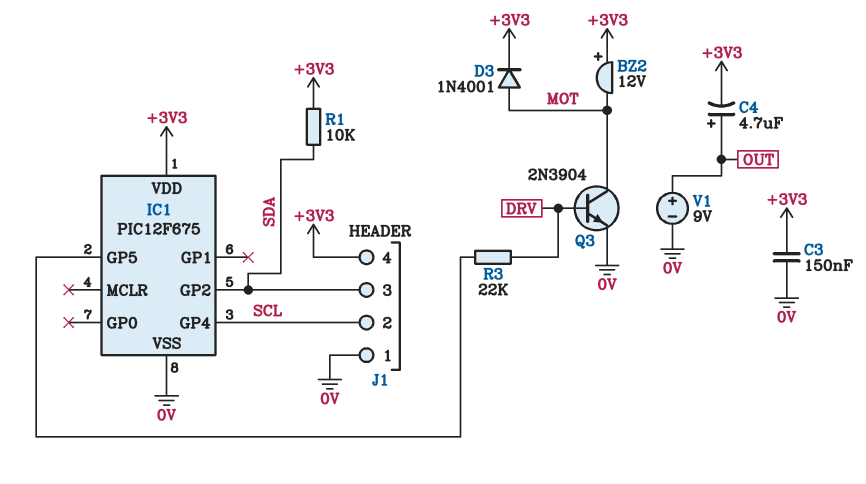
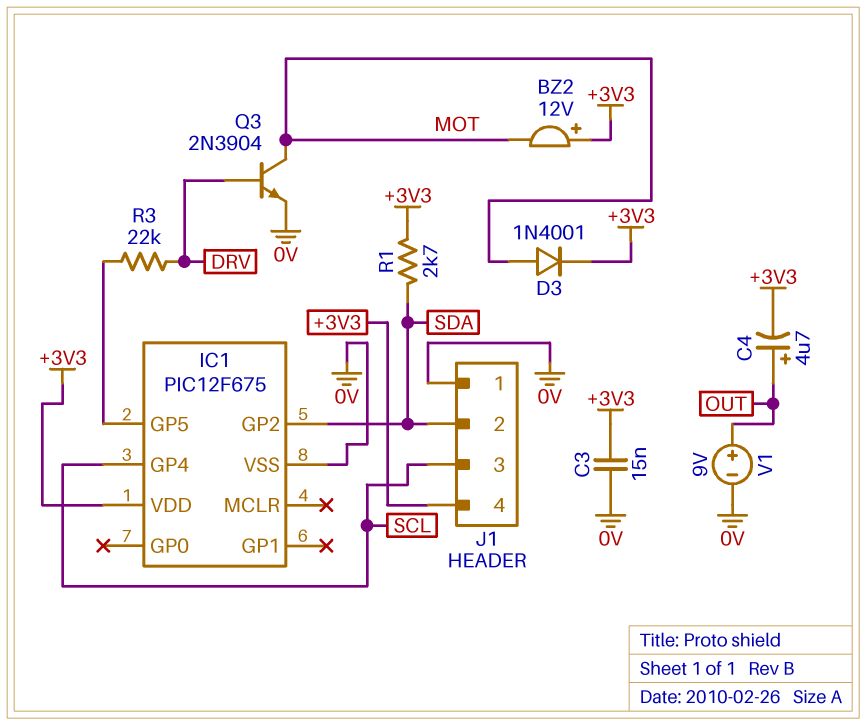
C3: 150nF (+3V3, 0V) -> 15nF (+3V3, 0V)
J1 pin 2: SCL -> SDA
J1 pin 3: SDA -> SCL
R1: 10k (+3V3, SDA) -> 2.7k (+3V3, SDA)

